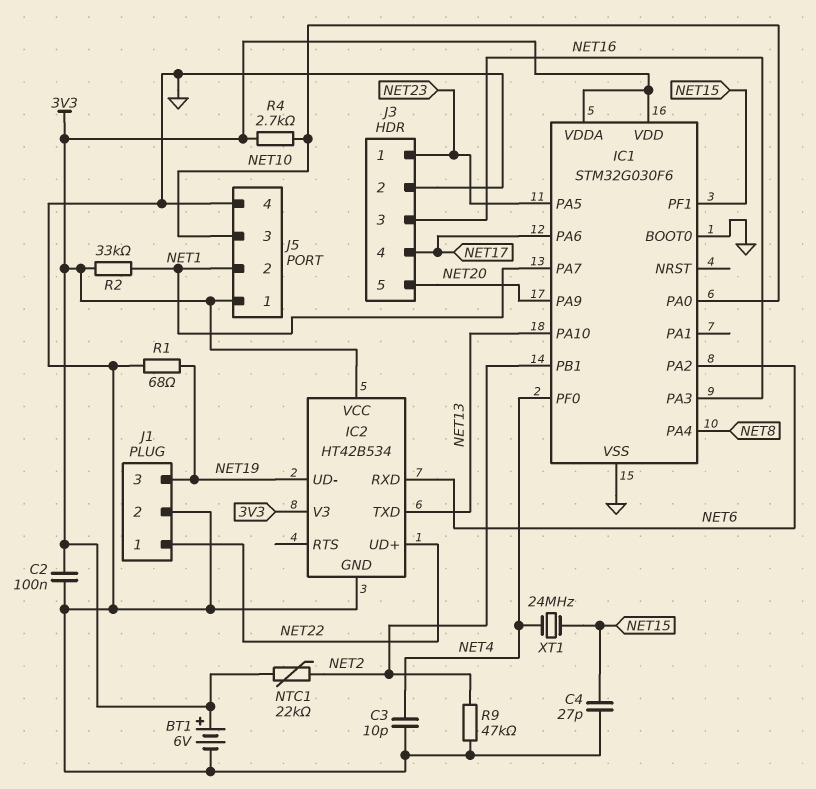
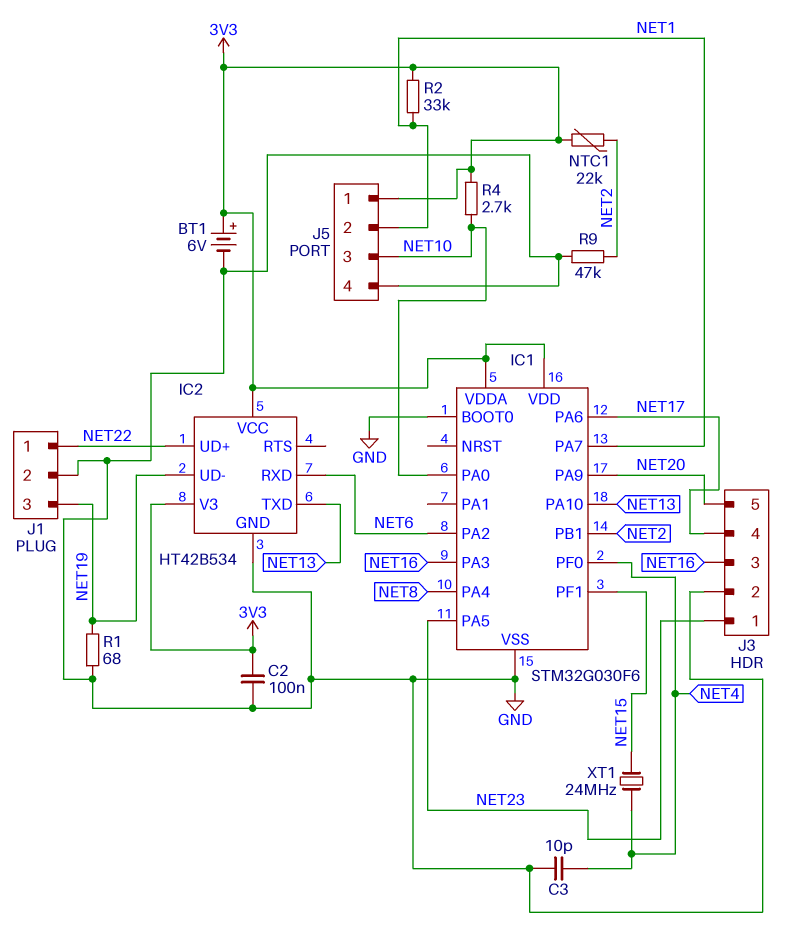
C4: 27pF (GND, NET15) -> none

